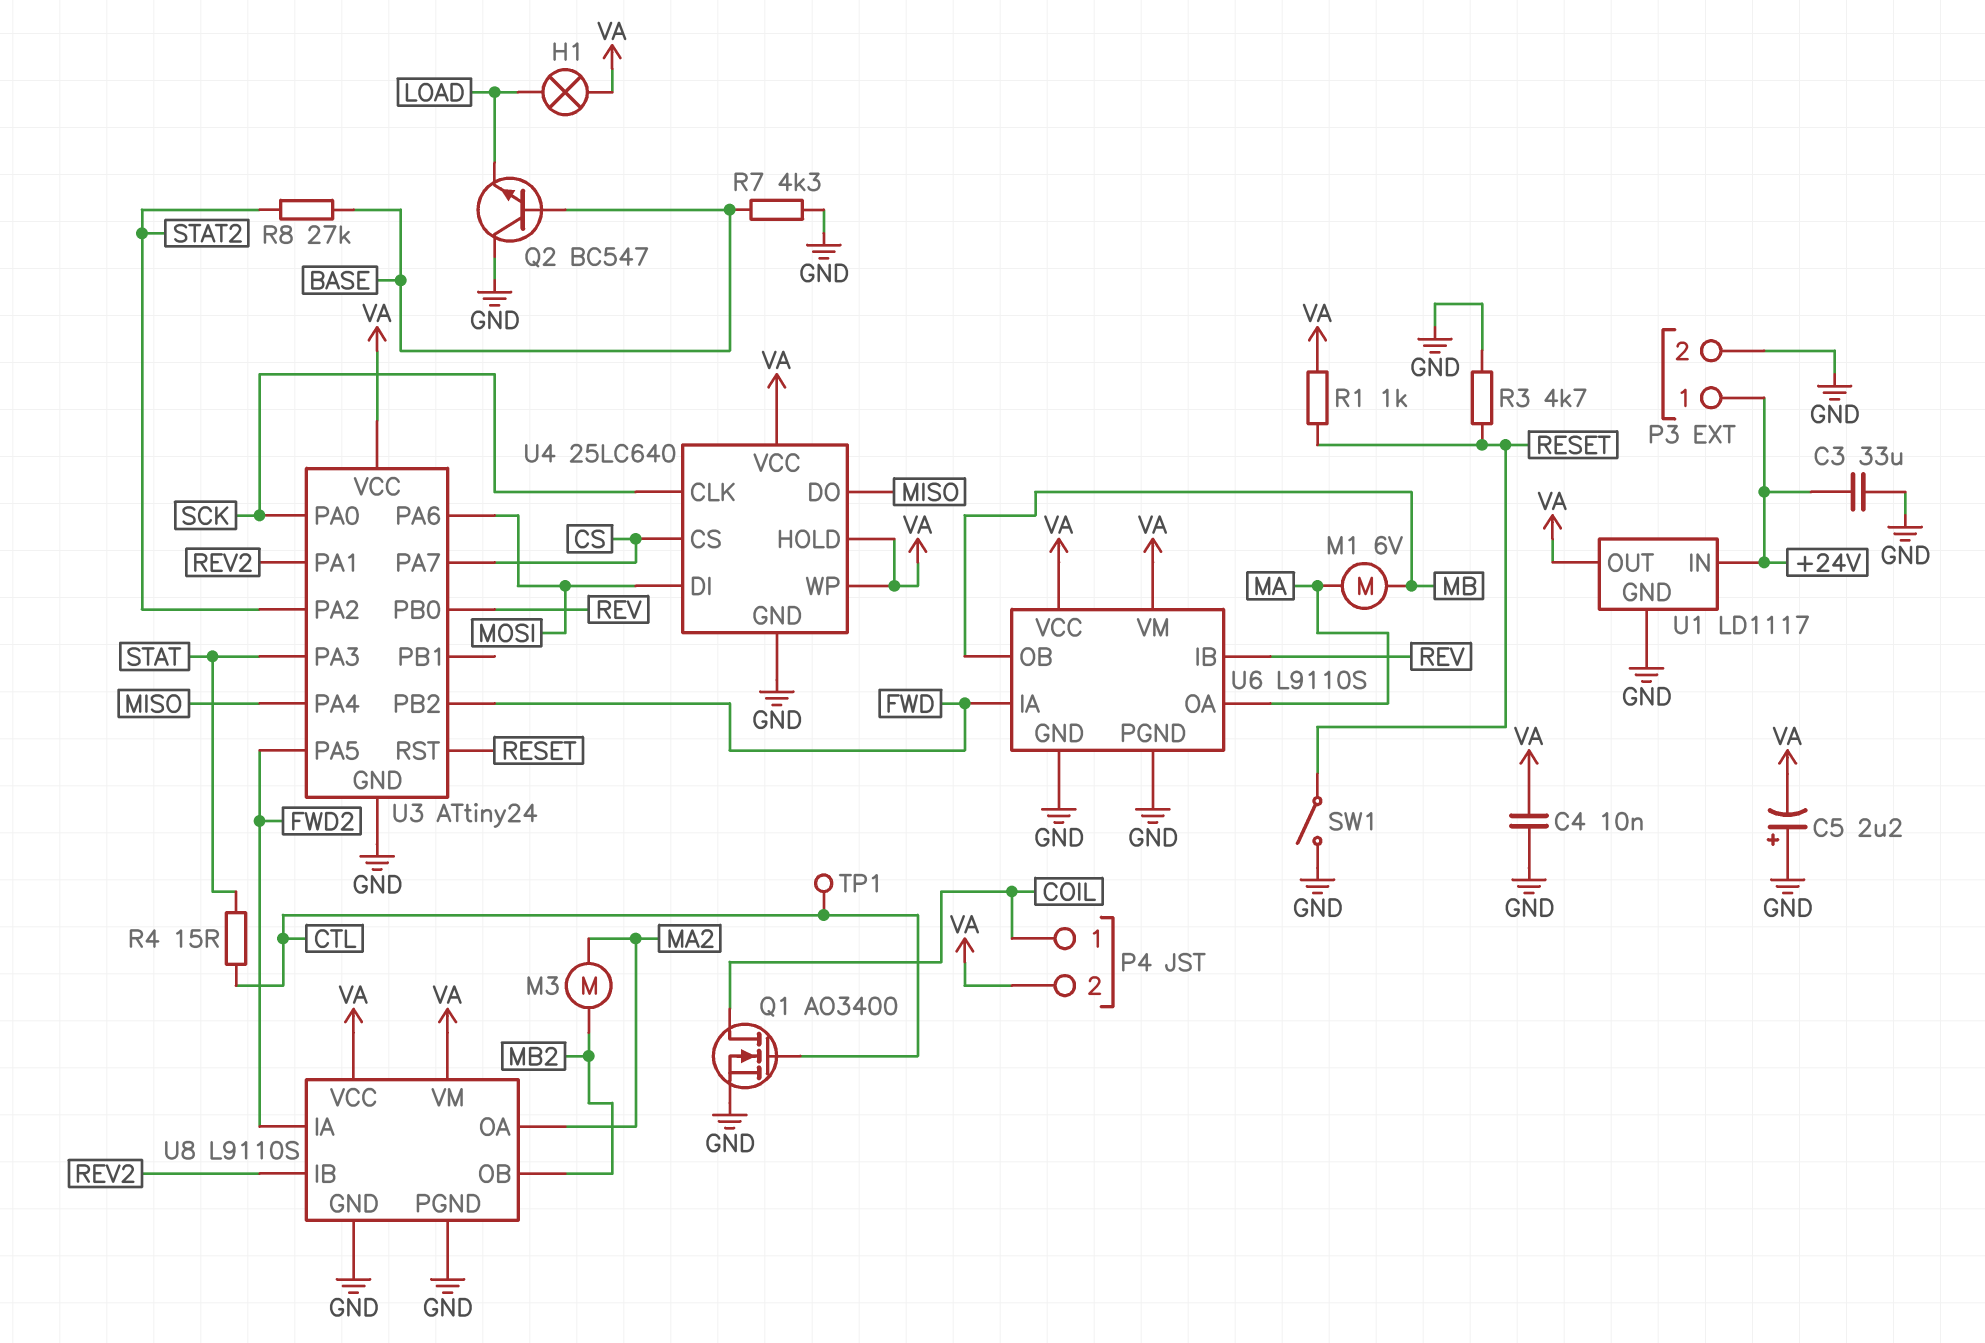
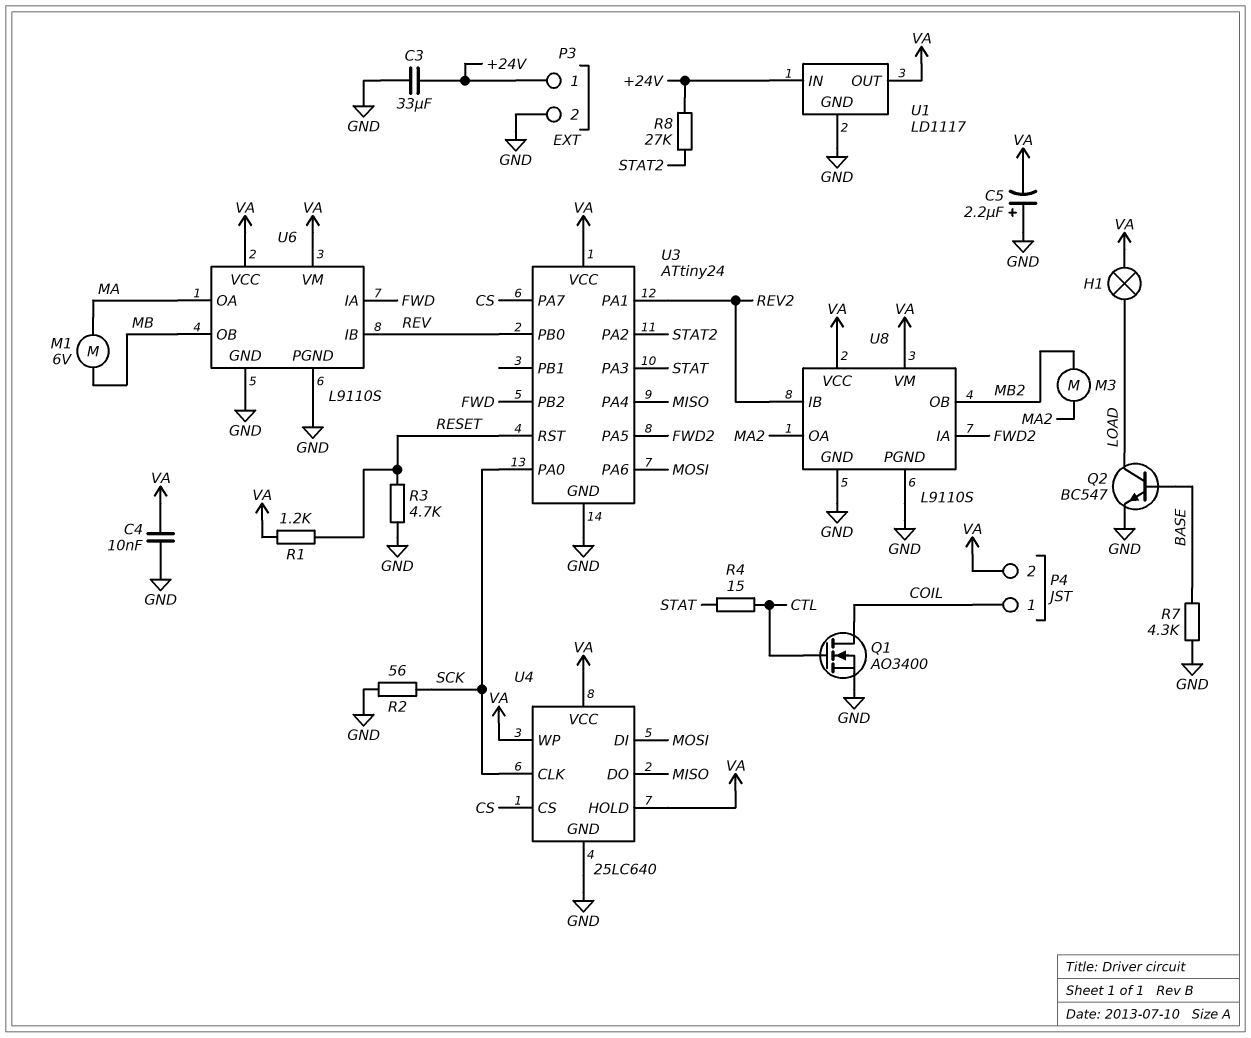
Q2: NPN BC547 (B BASE, C GND, E LOAD) -> NPN BC547 (B BASE, C LOAD, E GND)
R1: 1k (RESET, VA) -> 1.2k (RESET, VA)
R2: none -> 56 (GND, SCK)
R8: 27k (BASE, STAT2) -> 27k (+24V, STAT2)
SW1: switch (GND, RESET) -> none
TP1: test point (CTL) -> none

